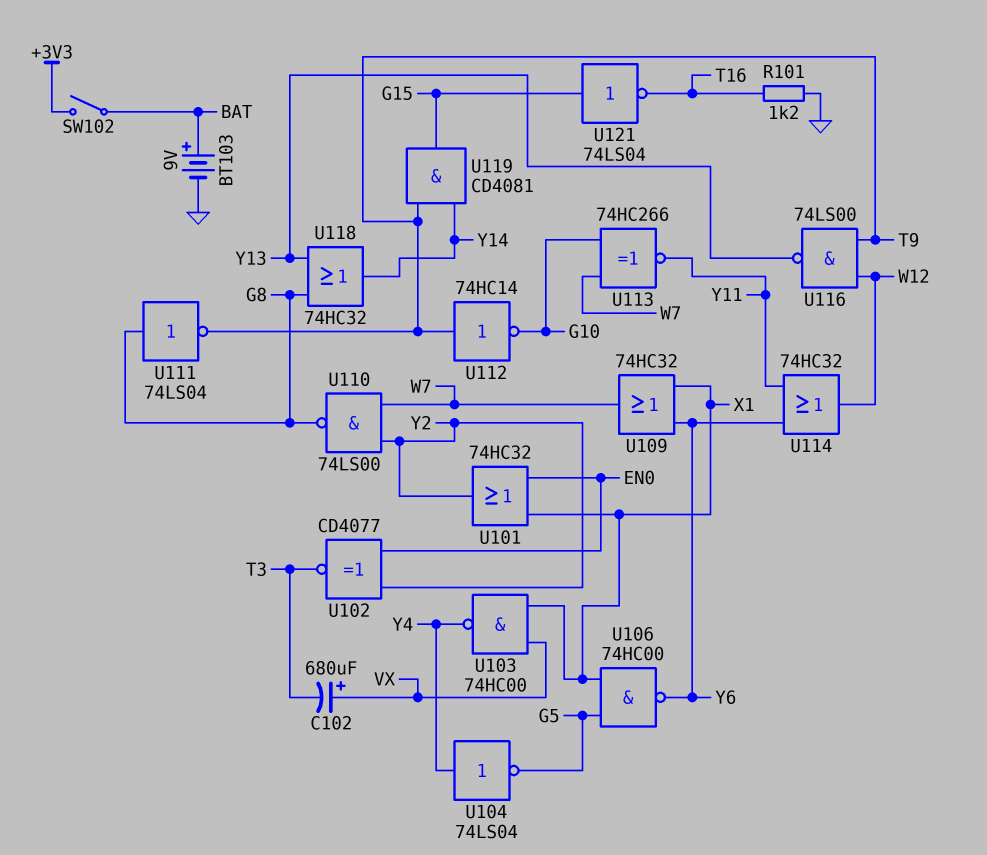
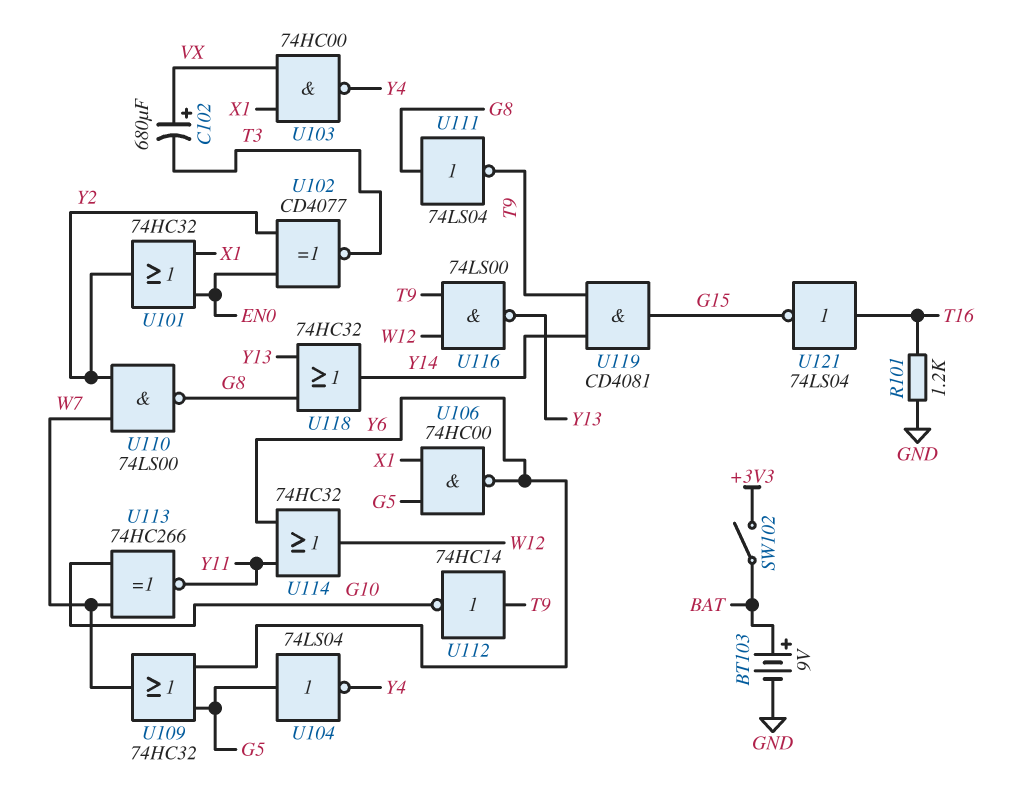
U104: NOT 74LS04 (in Y4, out G5) -> NOT 74LS04 (in G5, out Y4)
U109: OR 74HC32 (in X1, in Y6, out W7) -> OR 74HC32 (in G5, in Y6, out W7)
U121: NOT 74LS04 (in G15, out T16) -> NOT 74LS04 (in T16, out G15)

